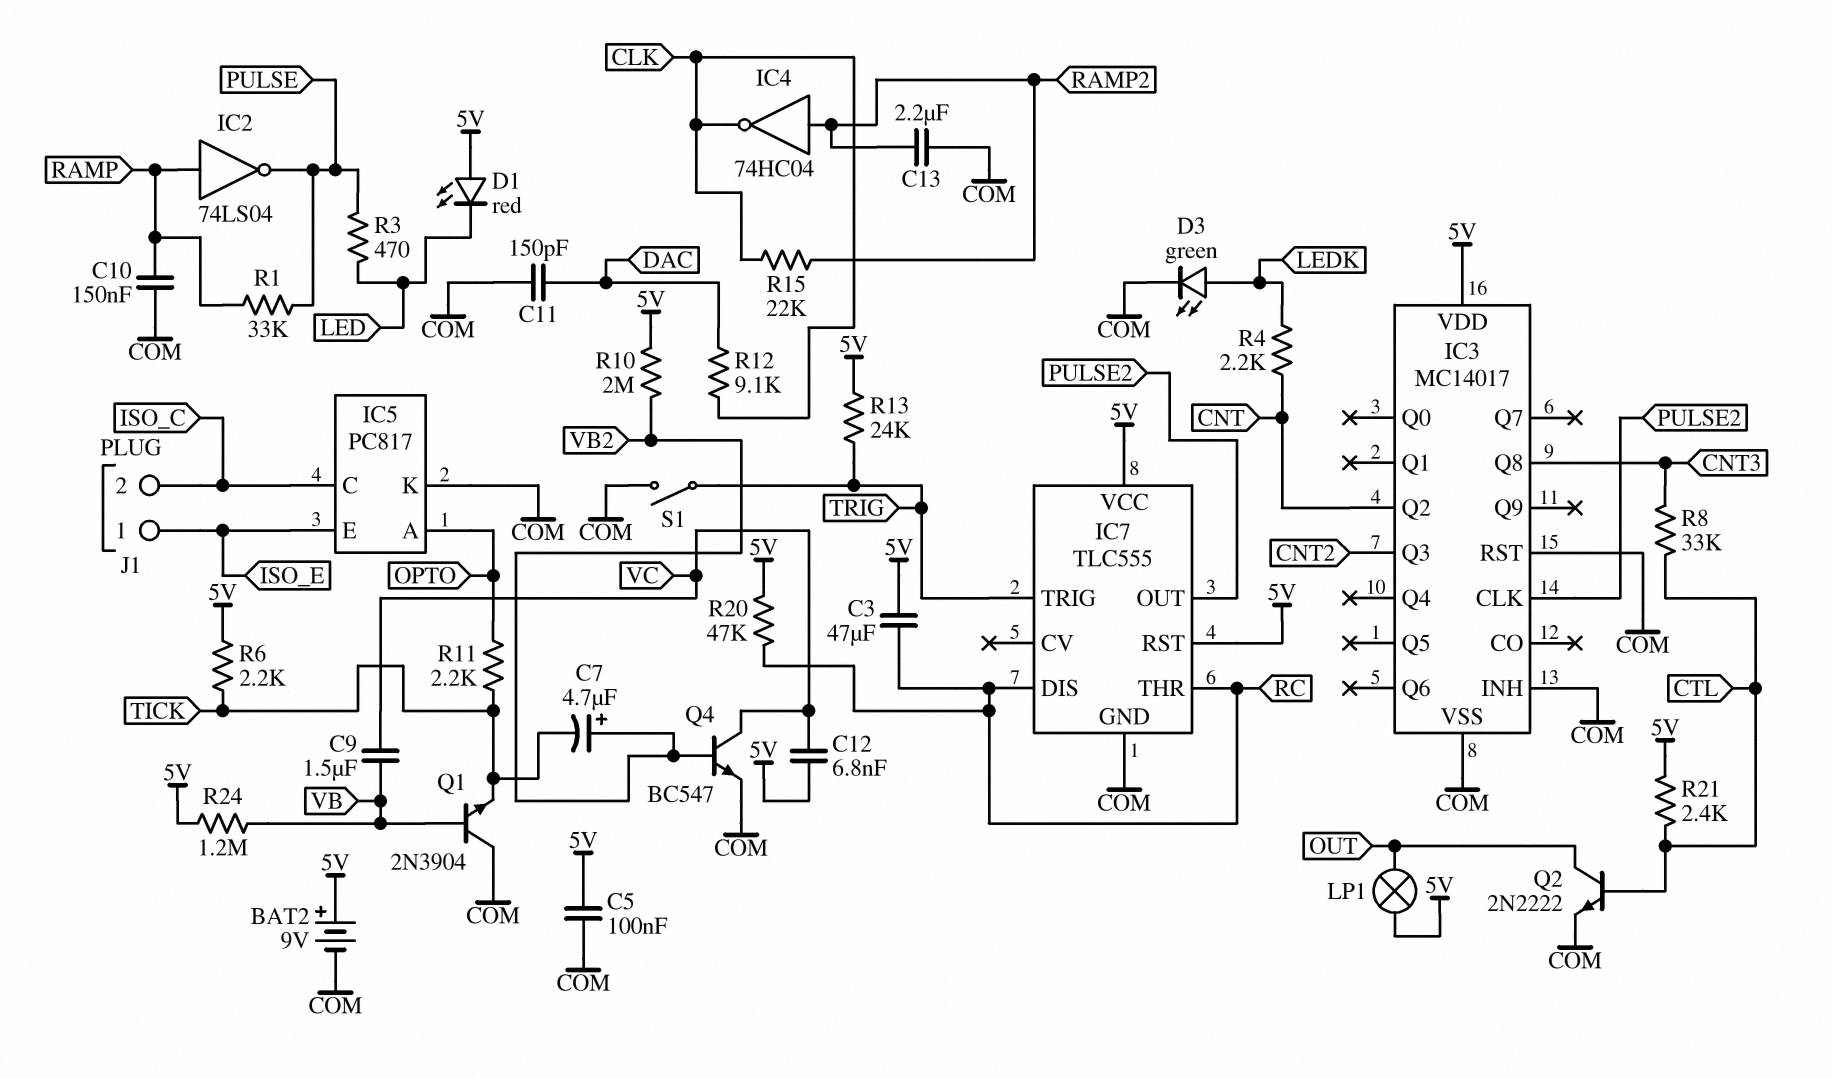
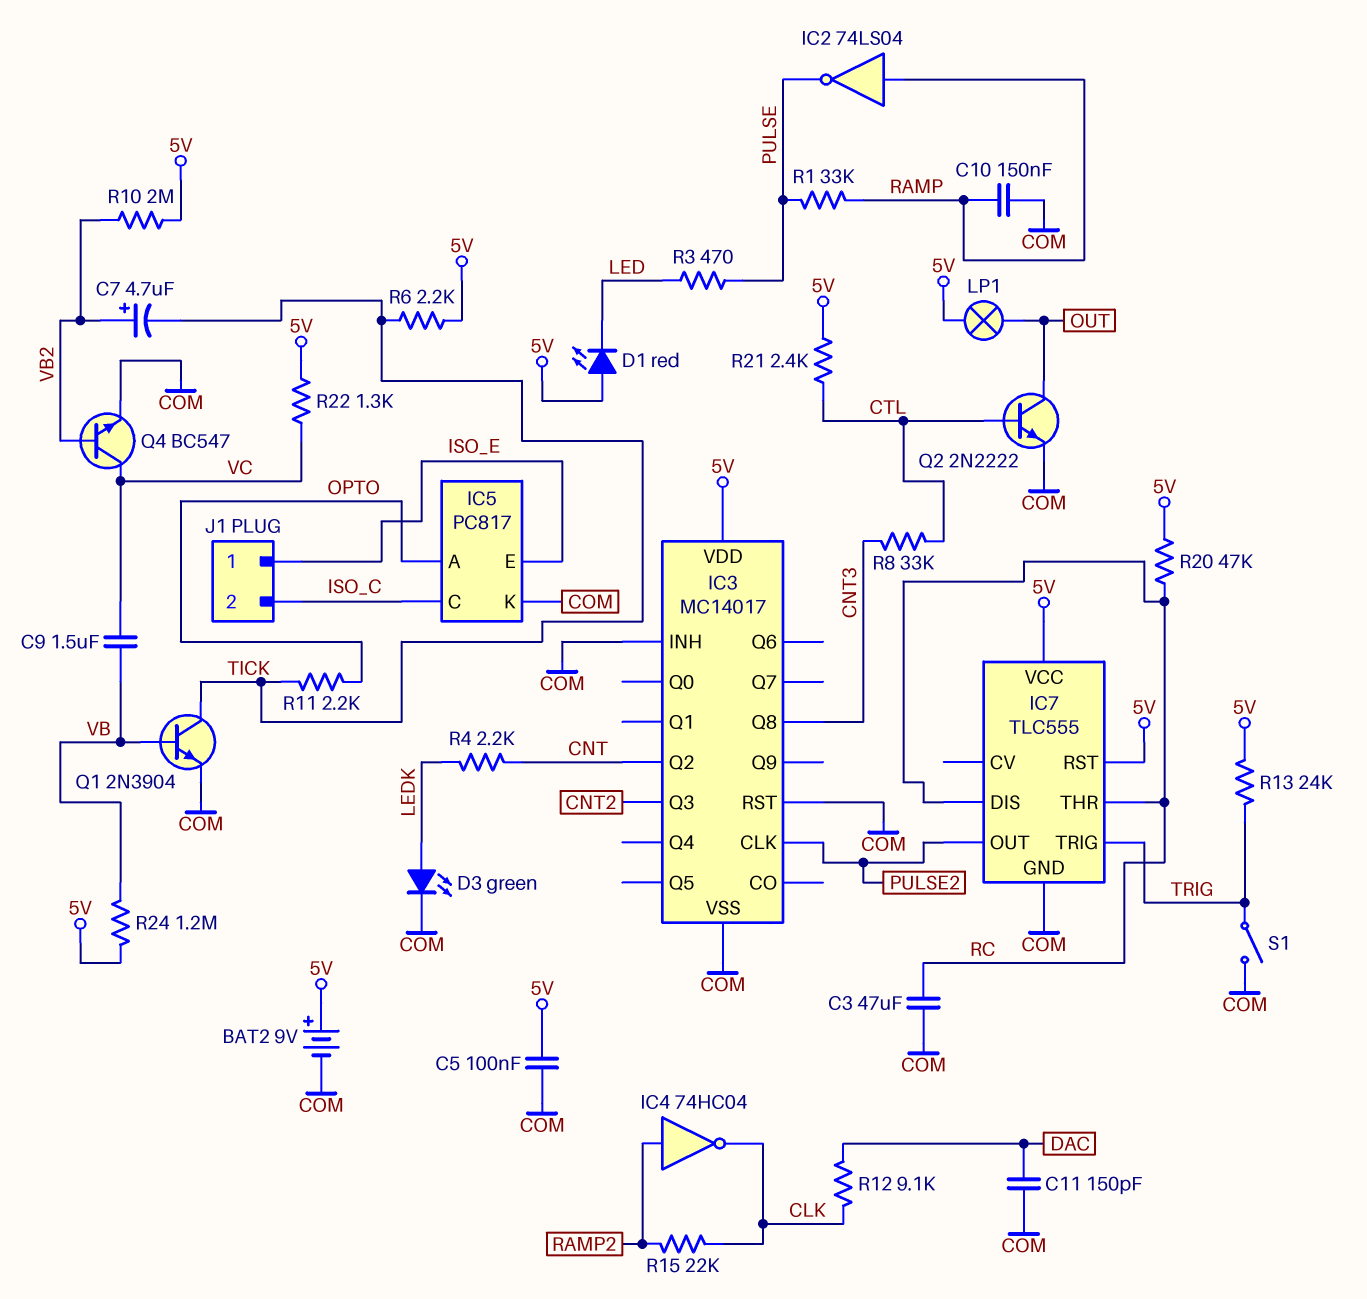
C3: 47uF (5V, RC) -> 47uF (COM, RC)
C12: 6.8nF (5V, VC) -> none
C13: 2.2uF (COM, RAMP2) -> none
Q1: NPN 2N3904 (B VB, C COM, E TICK) -> NPN 2N3904 (B VB, C TICK, E COM)
R22: none -> 1.3k (5V, VC)

